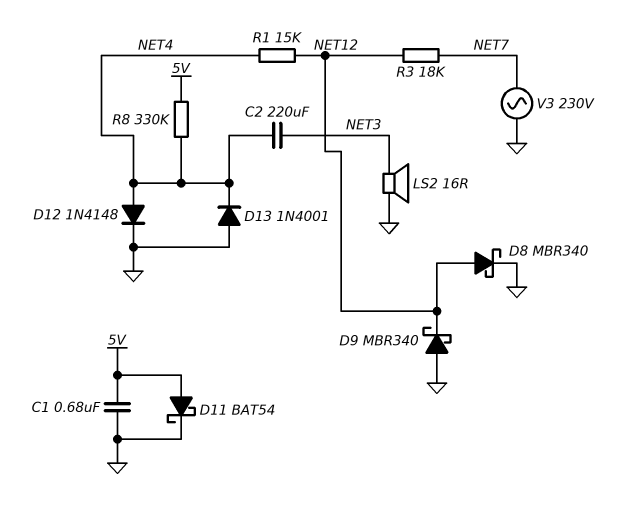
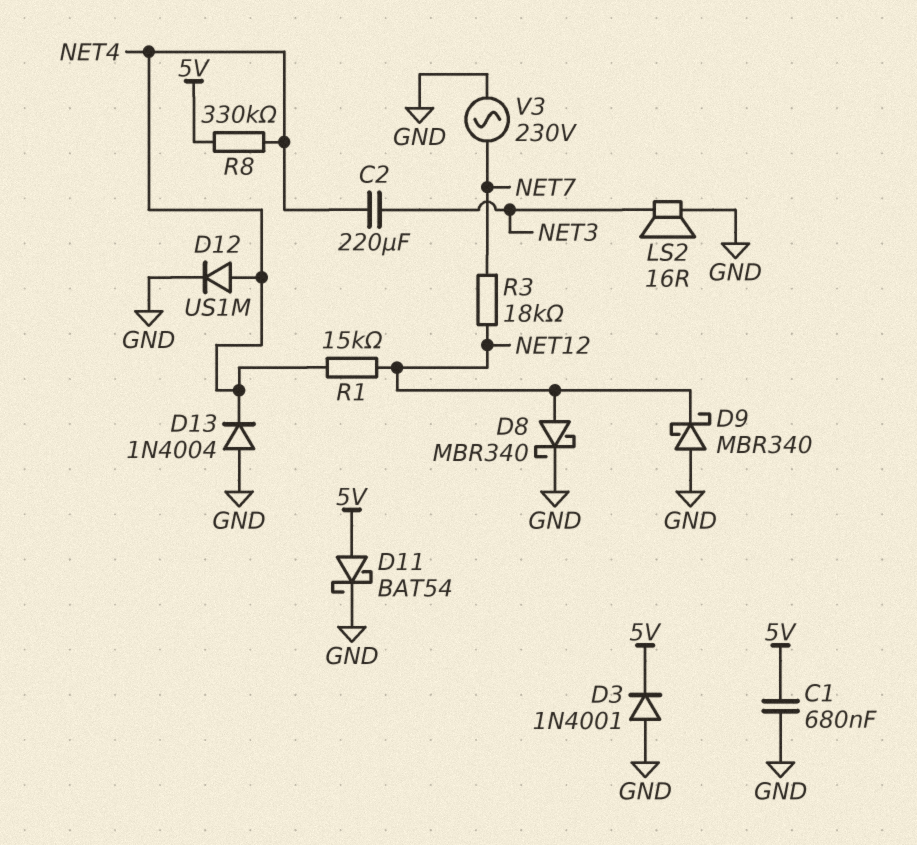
D3: none -> diode 1N4001 (A GND, K 5V)
D12: diode 1N4148 (A NET4, K GND) -> diode US1M (A NET4, K GND)
D13: diode 1N4001 (A GND, K NET4) -> diode 1N4004 (A GND, K NET4)

